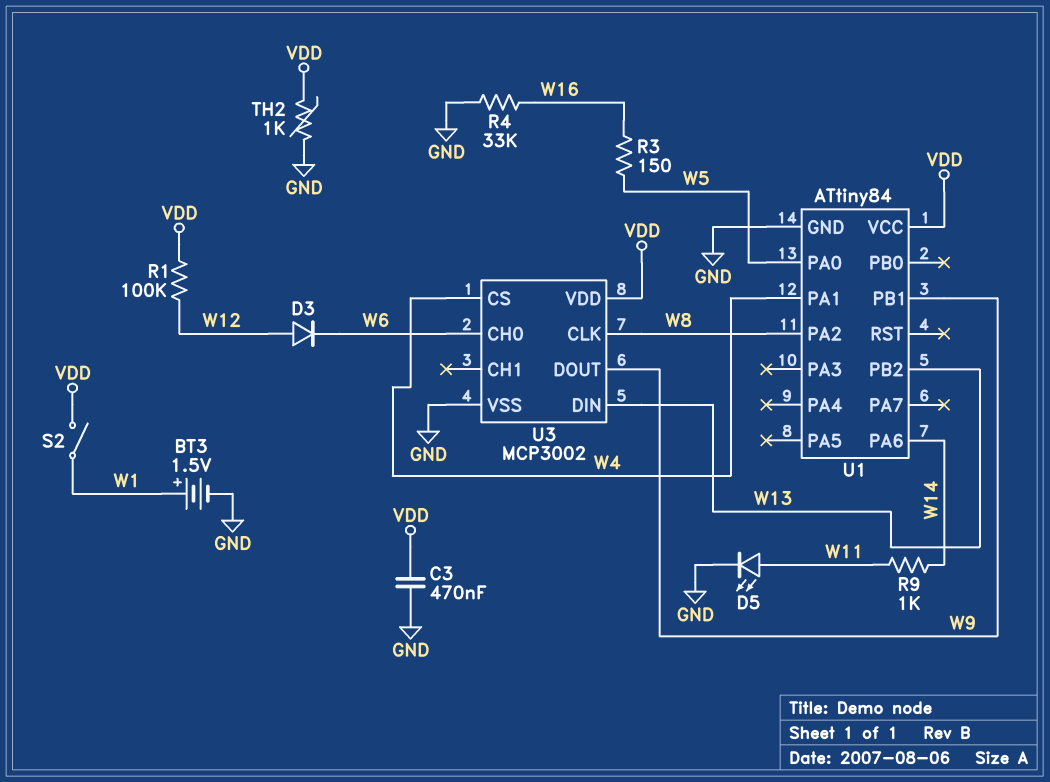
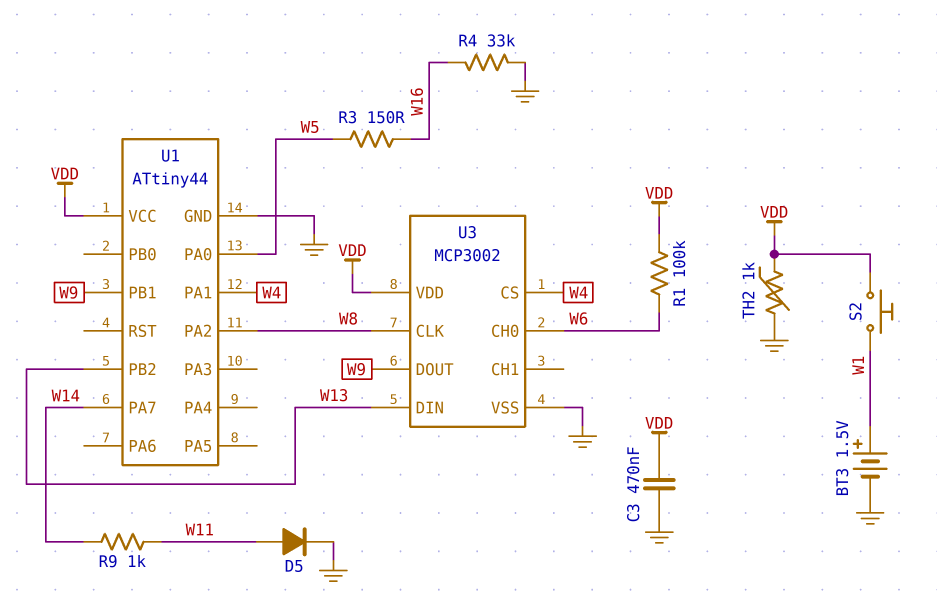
D3: diode (A W12, K W6) -> none
D5: LED (A W11, K GND) -> diode (A W11, K GND)
R1: 100k (VDD, W12) -> 100k (VDD, W6)
S2: switch (VDD, W1) -> button (VDD, W1)
U1: ATtiny84 -> ATtiny44
U1 pin PA6: W14 -> none
U1 pin PA7: none -> W14

